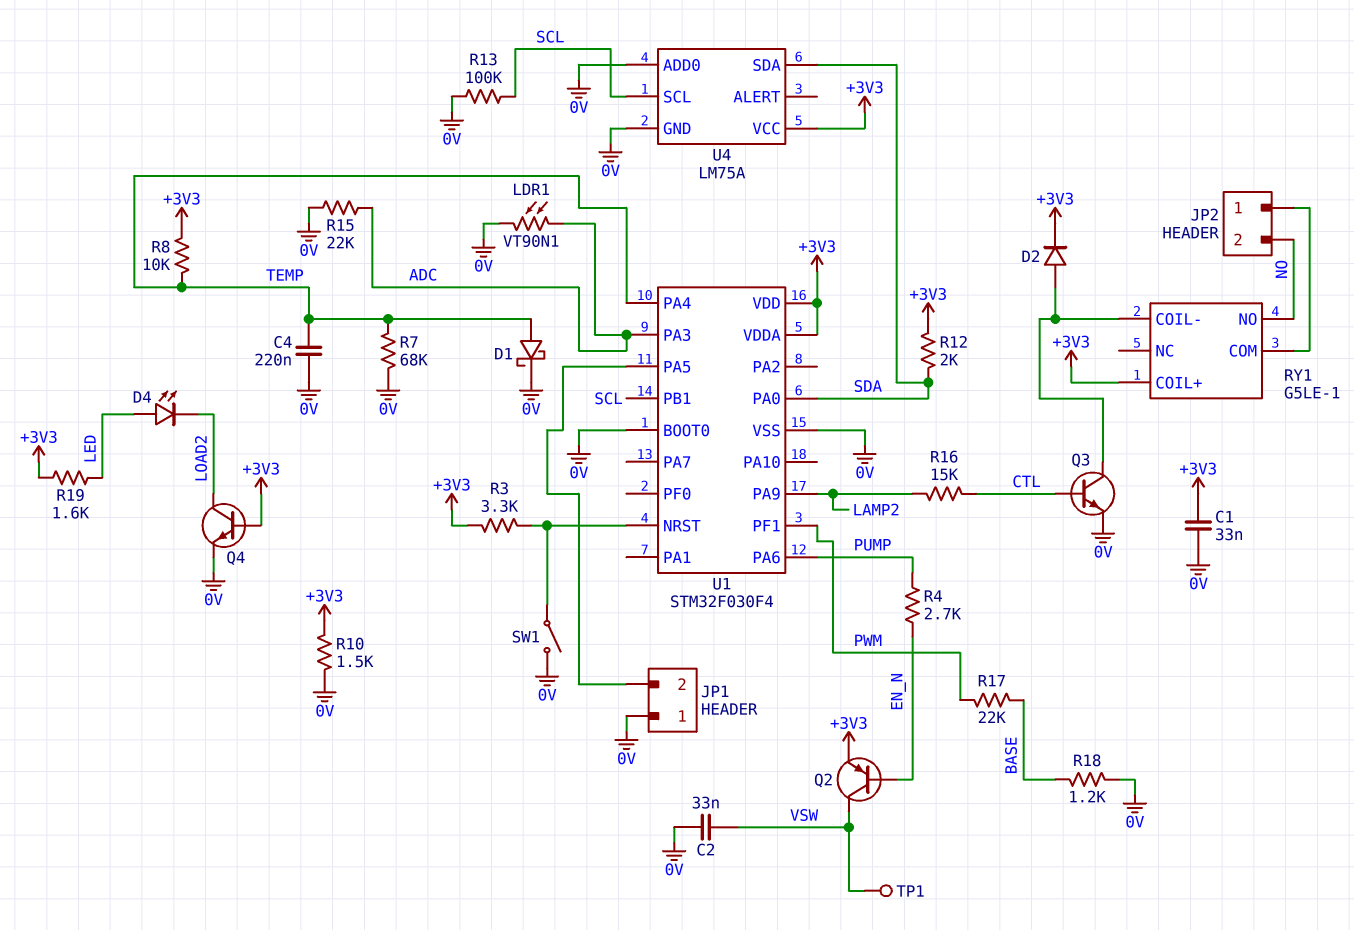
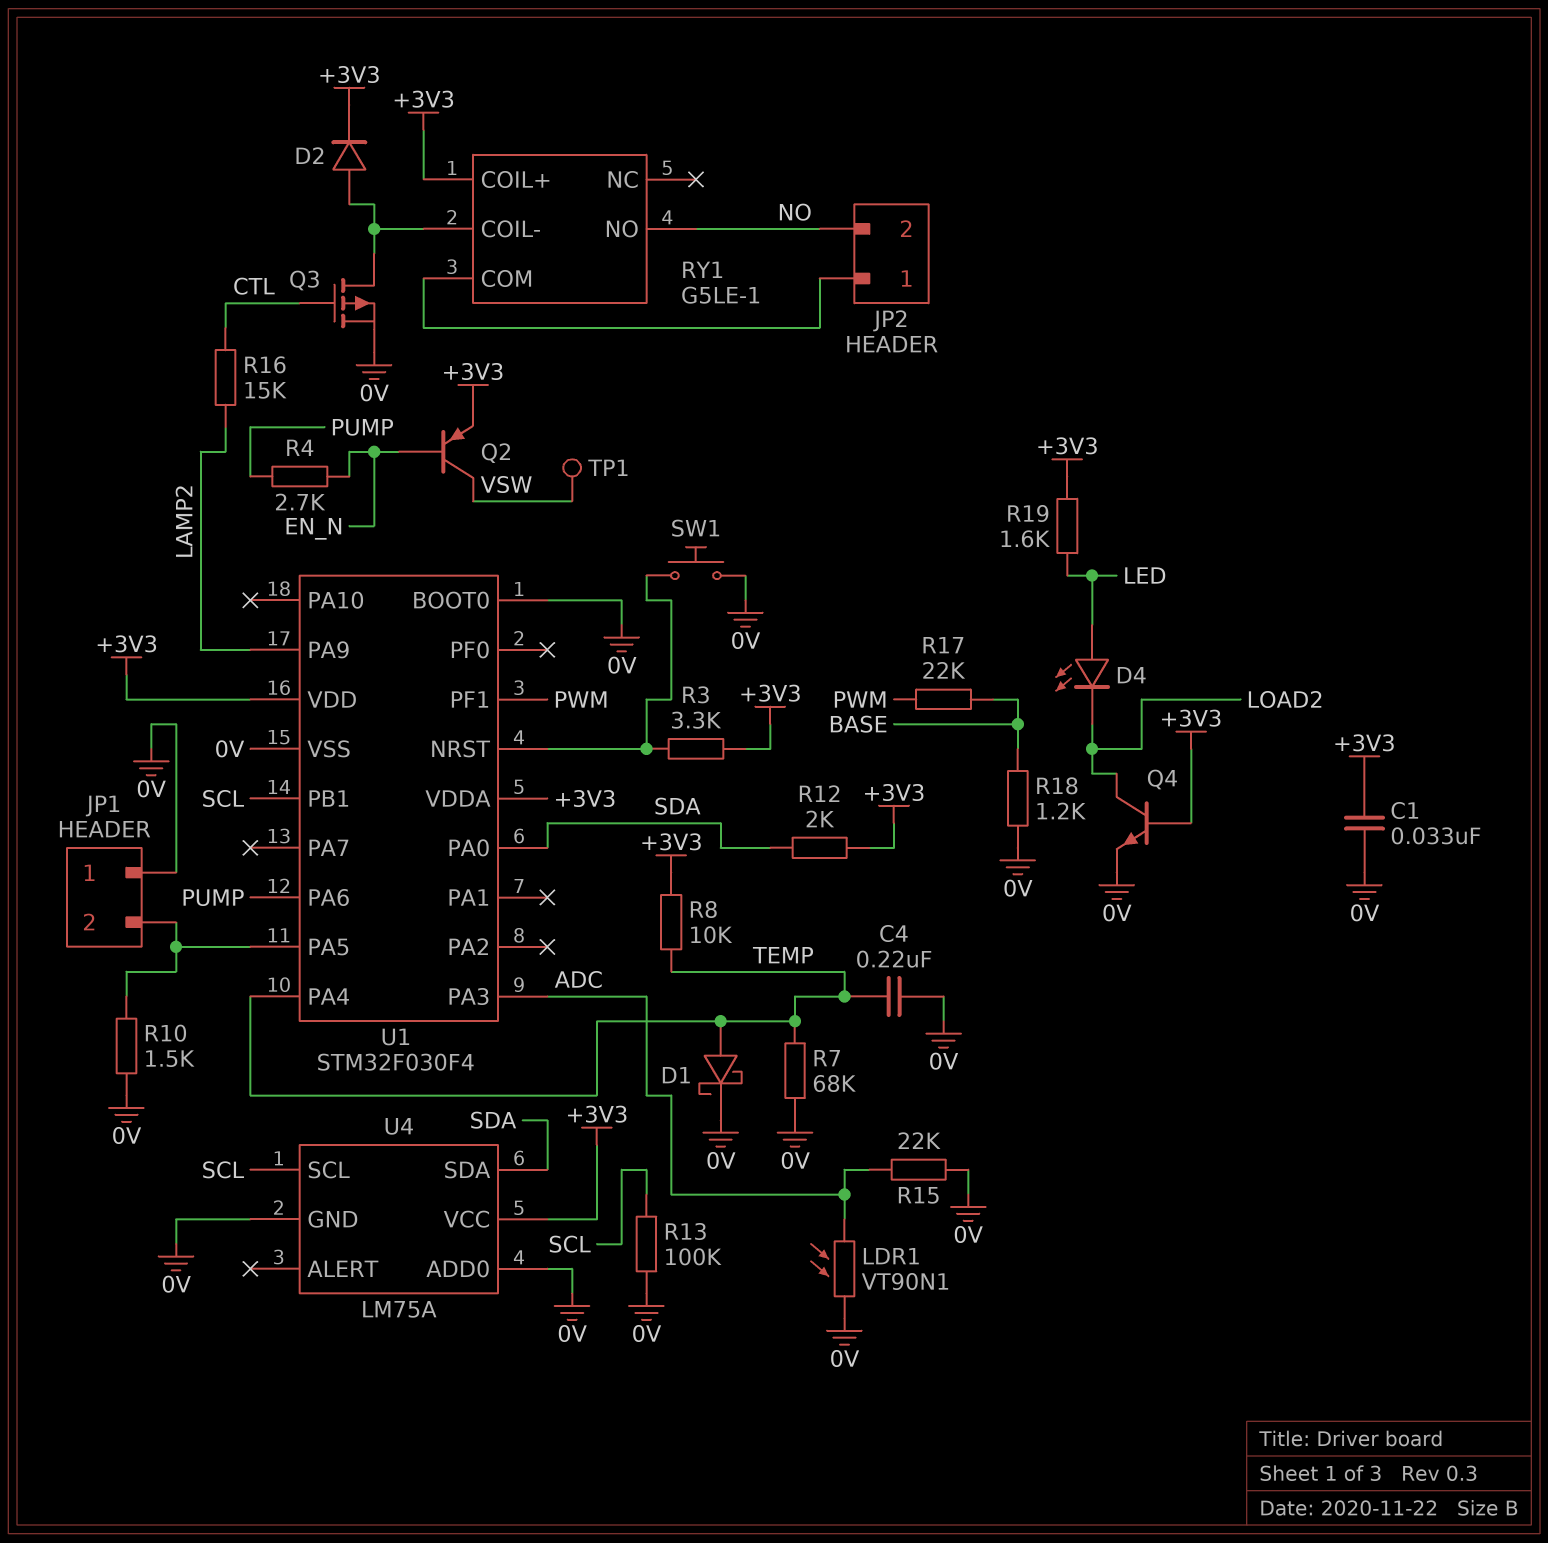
C2: 33nF (0V, VSW) -> none
Q3: NPN (B CTL, C RY1/COIL-, E 0V) -> PMOS (G CTL, D RY1/COIL-, S 0V)
R10: 1.5k (+3V3, 0V) -> 1.5k (0V, JP1/2)
SW1: switch (0V, U1/NRST) -> button (0V, U1/NRST)

